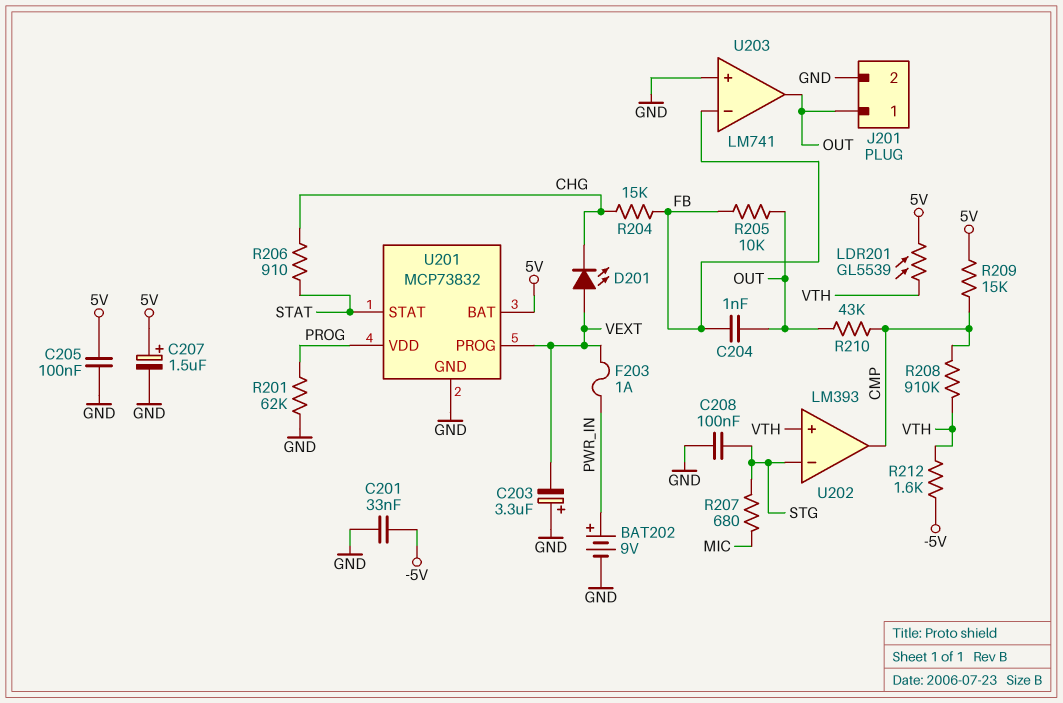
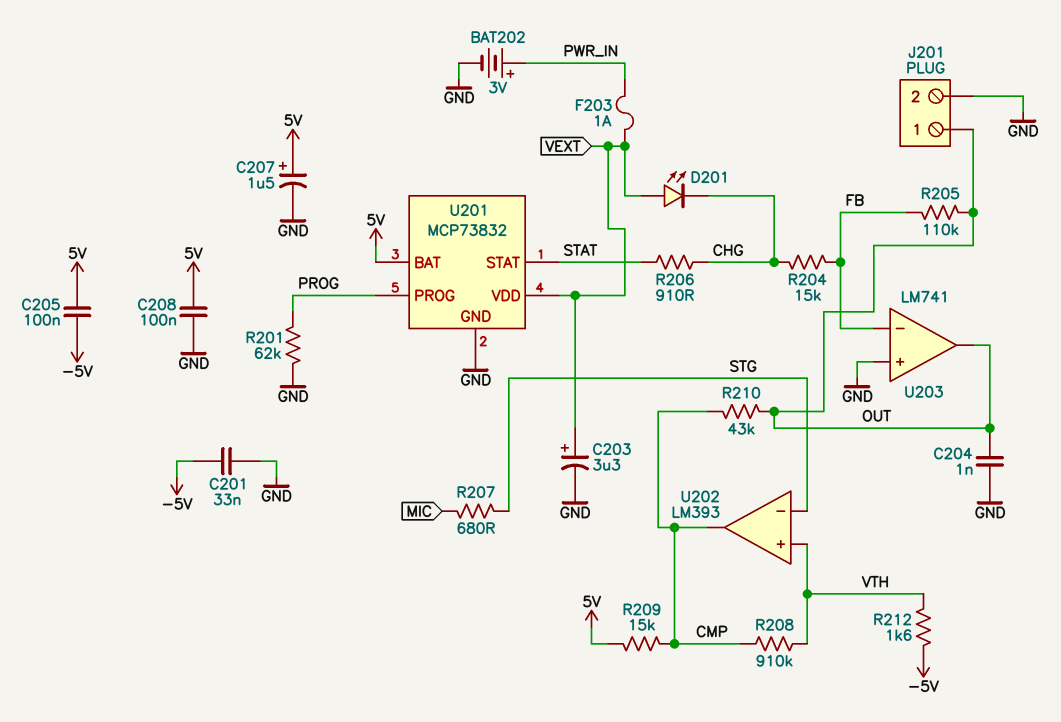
BAT202: 9V (plus PWR_IN, minus GND) -> 3V (plus PWR_IN, minus GND)
C203: 3.3uF (plus GND, minus VEXT) -> 3.3uF (plus VEXT, minus GND)
C204: 1nF (FB, OUT) -> 1nF (GND, OUT)
C205: 100nF (5V, GND) -> 100nF (-5V, 5V)
C208: 100nF (GND, STG) -> 100nF (5V, GND)
LDR201: GL5539 (5V, VTH) -> none
R205: 10k (FB, OUT) -> 110k (FB, OUT)
U201 pin PROG: VEXT -> PROG
U201 pin VDD: PROG -> VEXT

